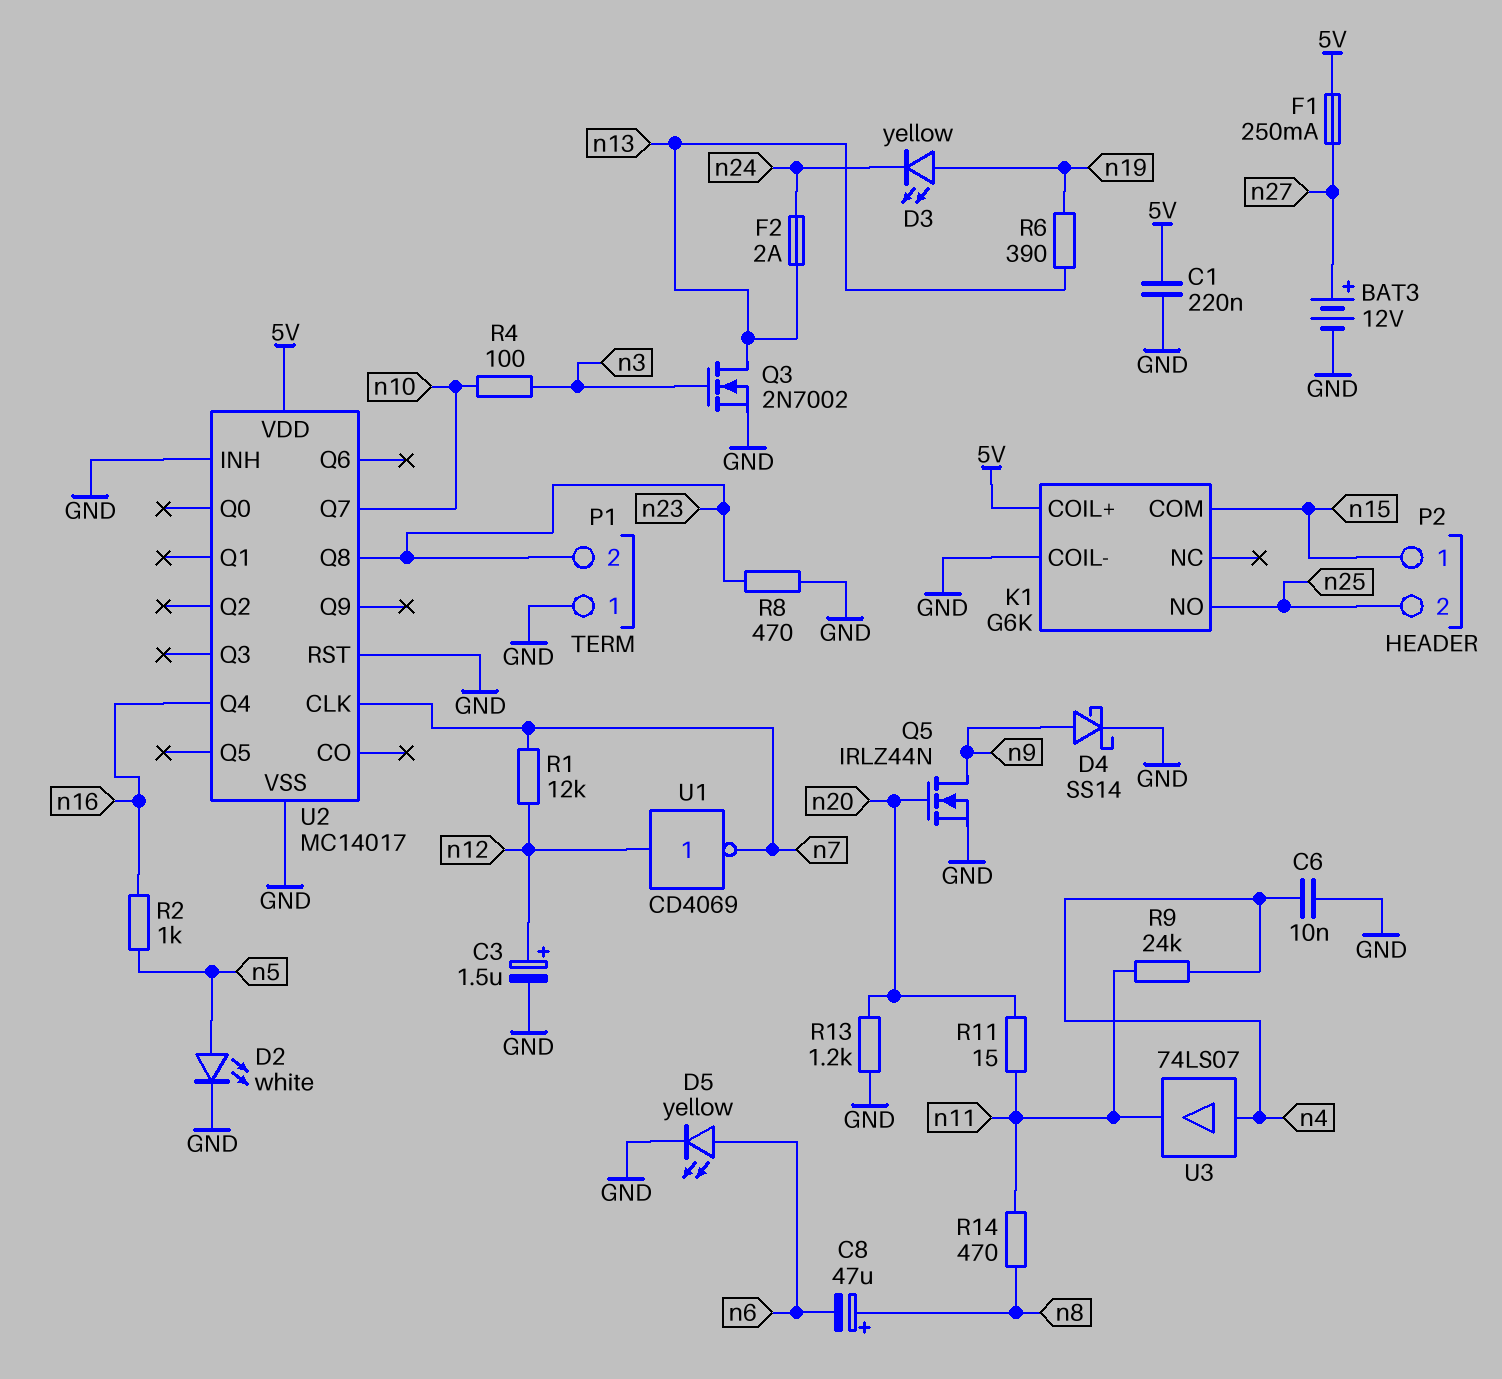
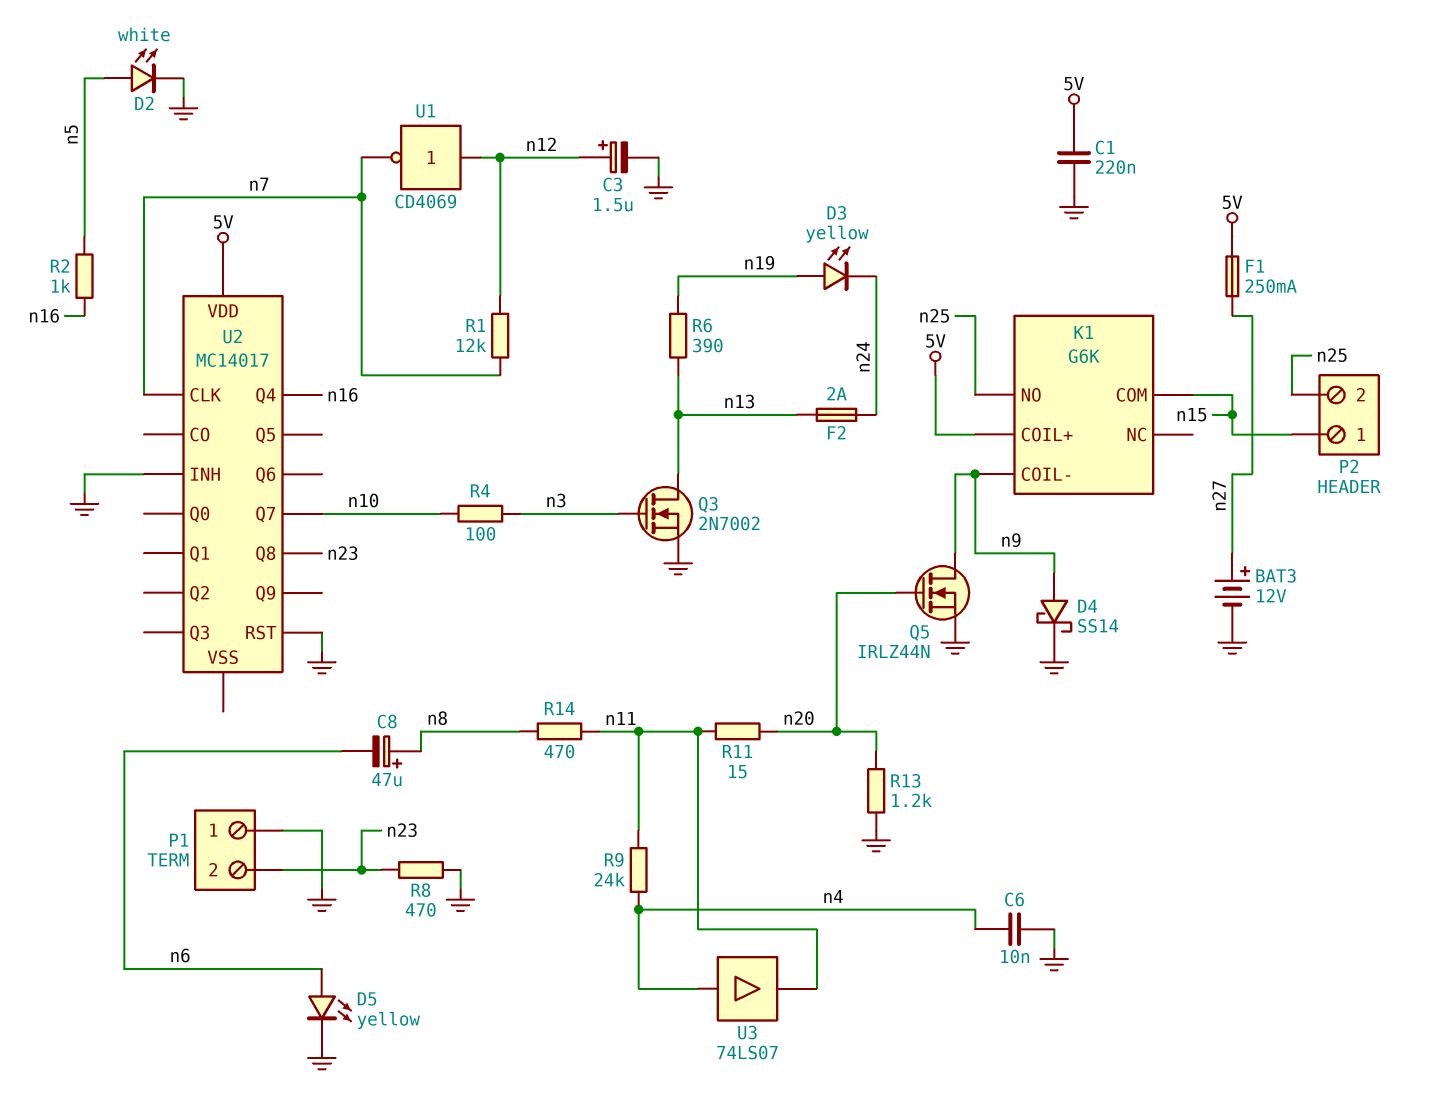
K1 pin COIL-: GND -> n9
U2 pin VSS: GND -> none

